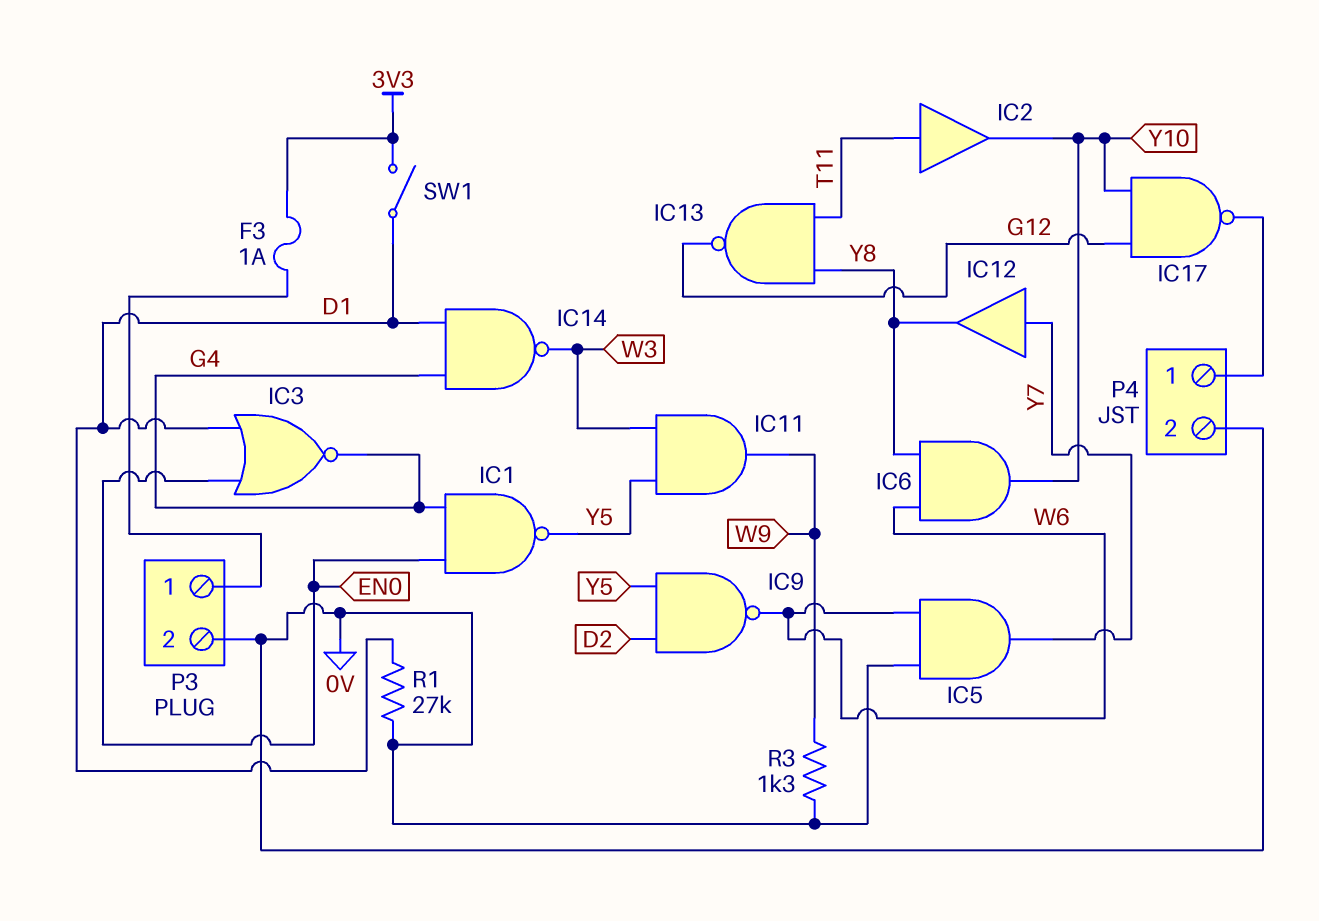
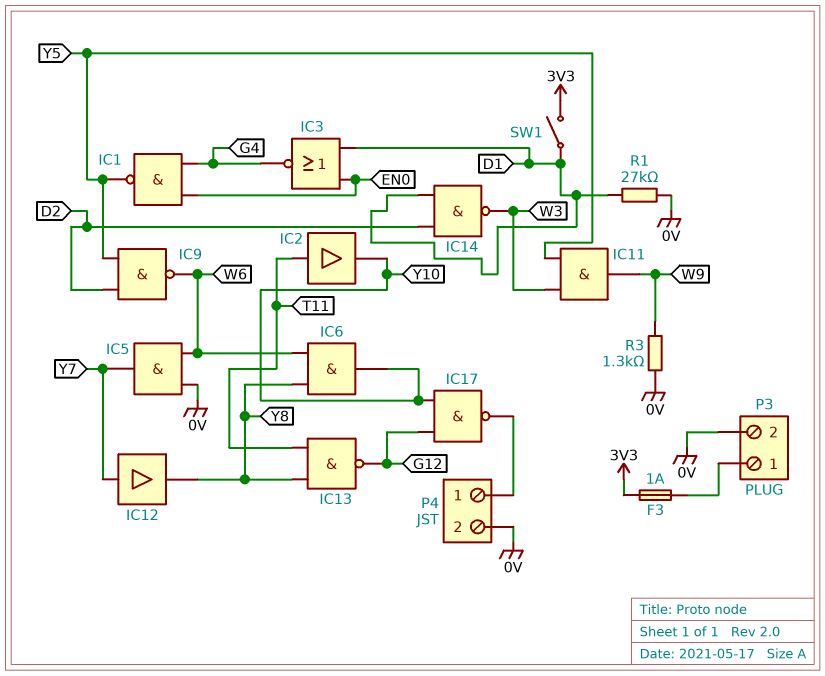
IC14: NAND (in D1, in G4, out W3) -> NAND (in D1, in D2, out W3)

